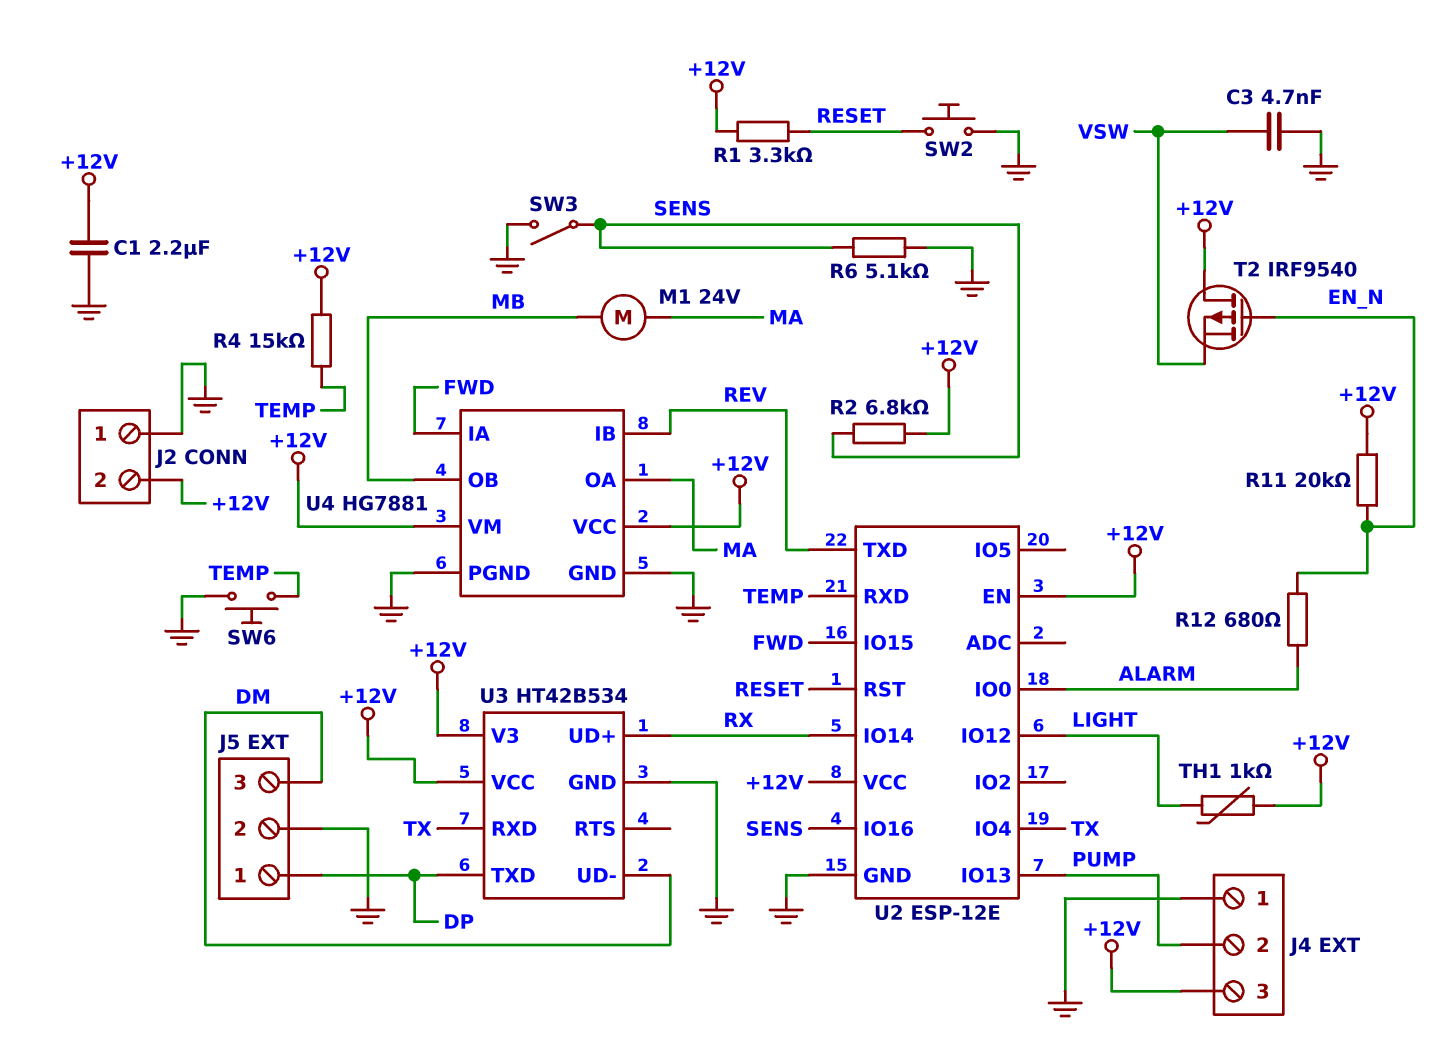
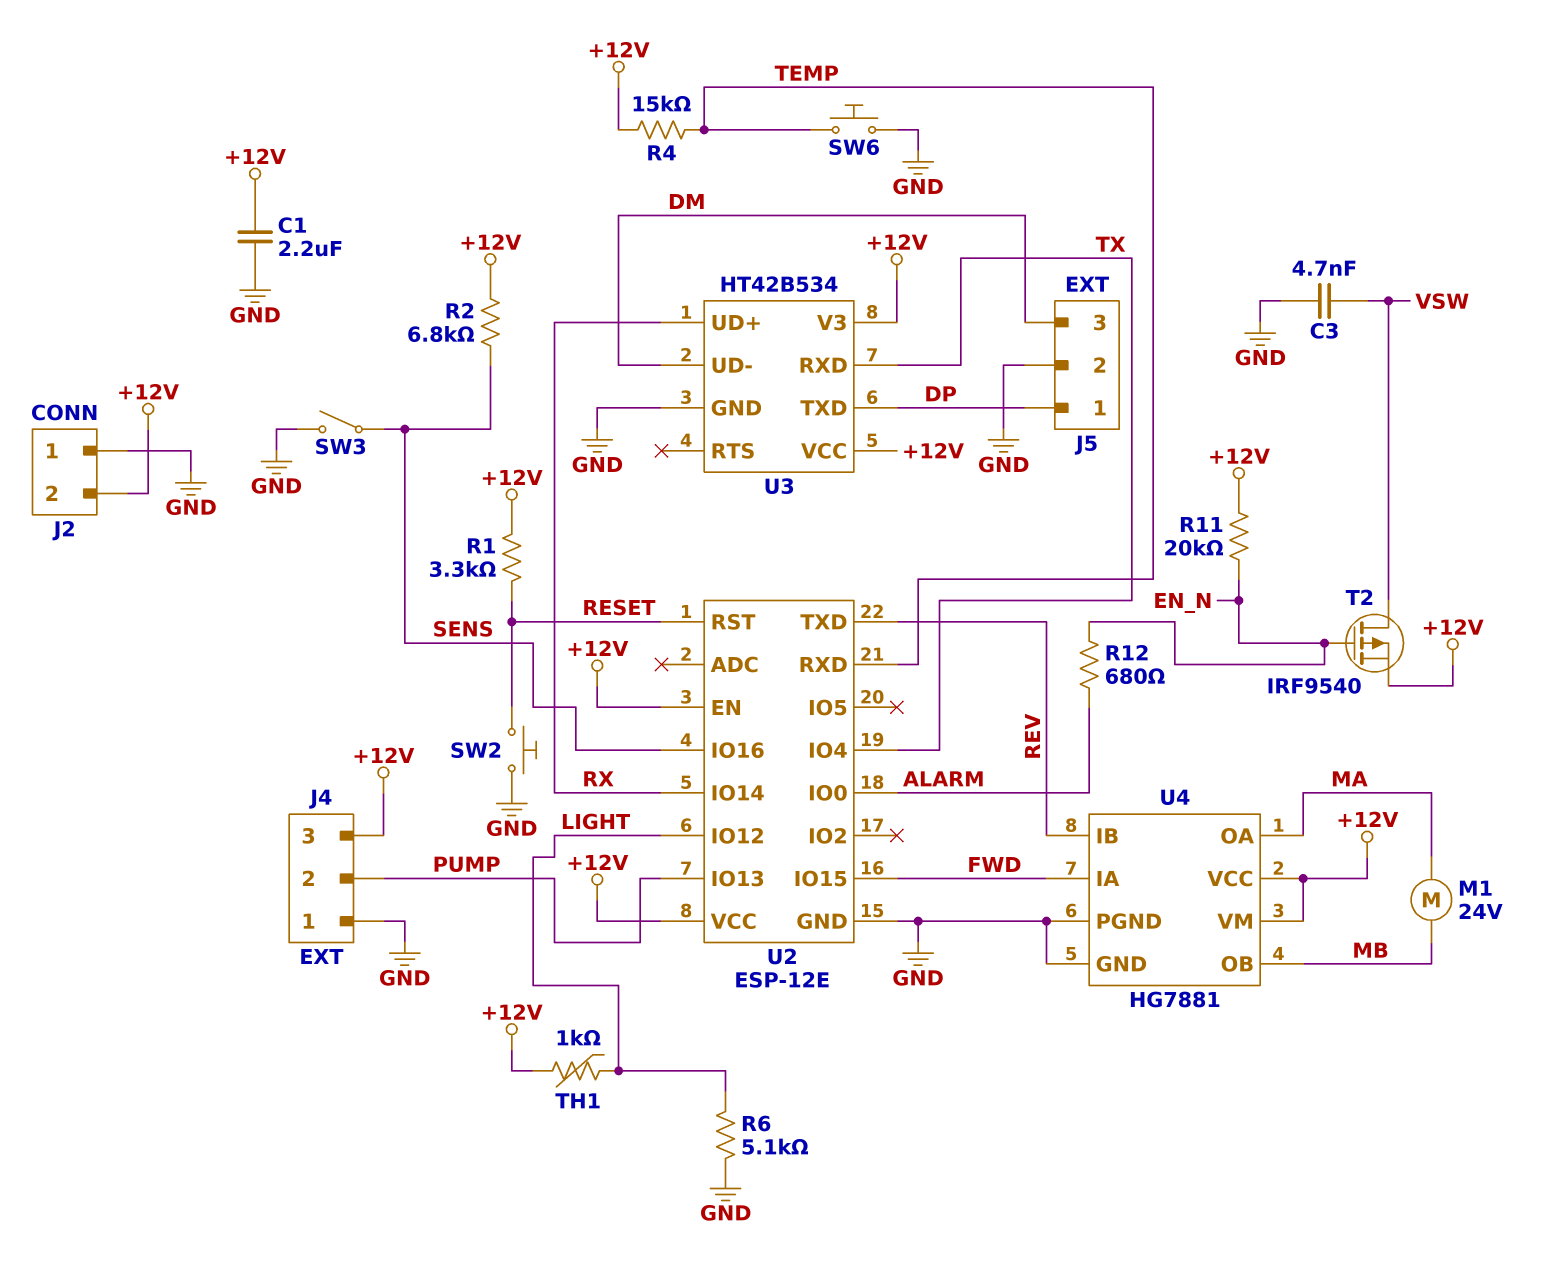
R6: 5.1k (GND, SENS) -> 5.1k (GND, LIGHT)
T2: PMOS IRF9540 (G EN_N, D +12V, S VSW) -> PMOS IRF9540 (G EN_N, D VSW, S +12V)

